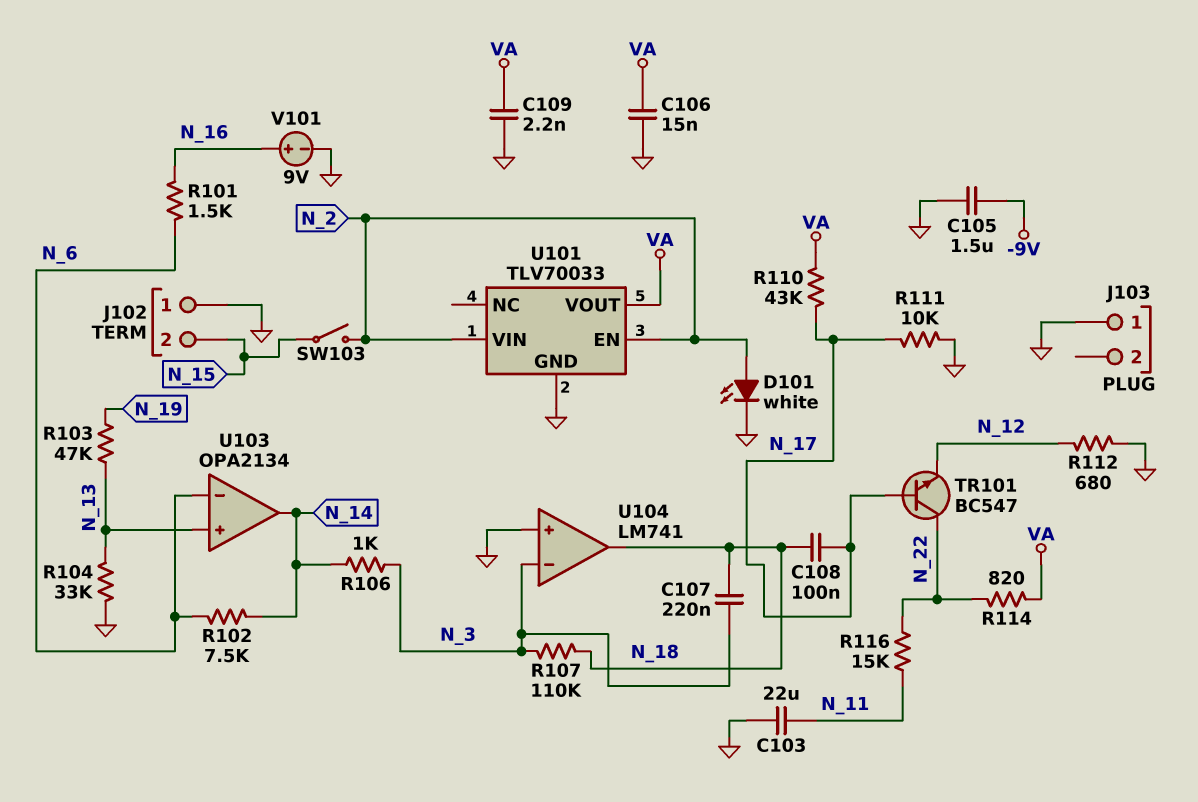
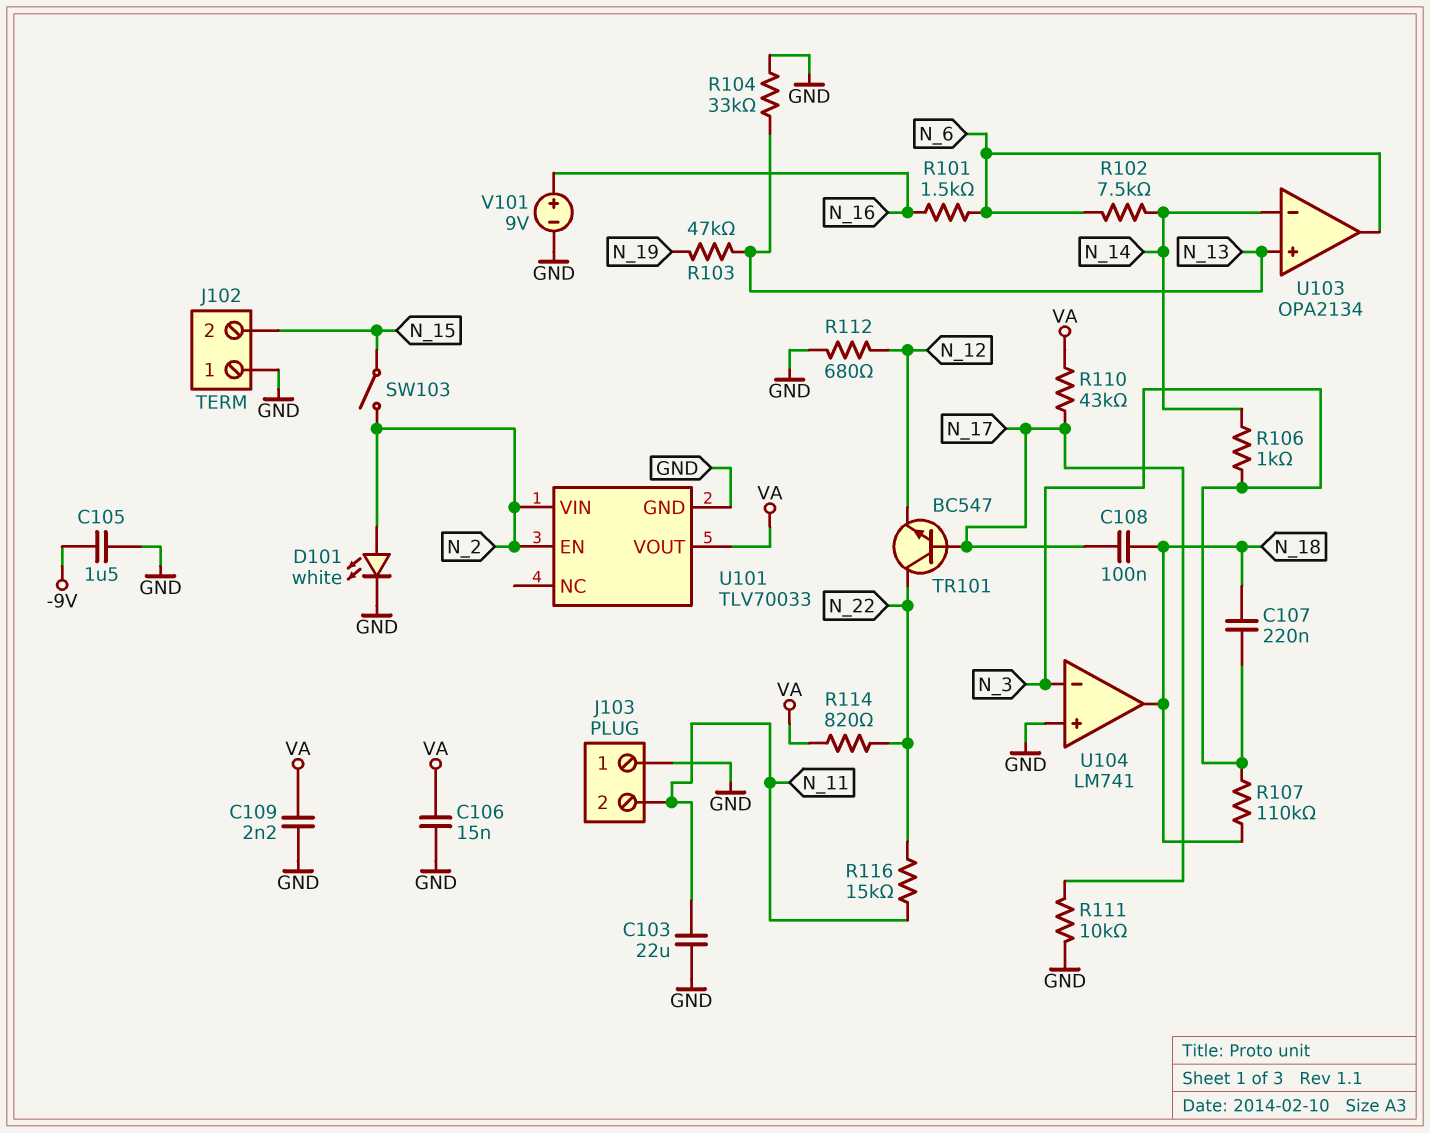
J103 pin 2: none -> N_11
U103 pin in-: N_6 -> N_14
U103 pin out: N_14 -> N_6

